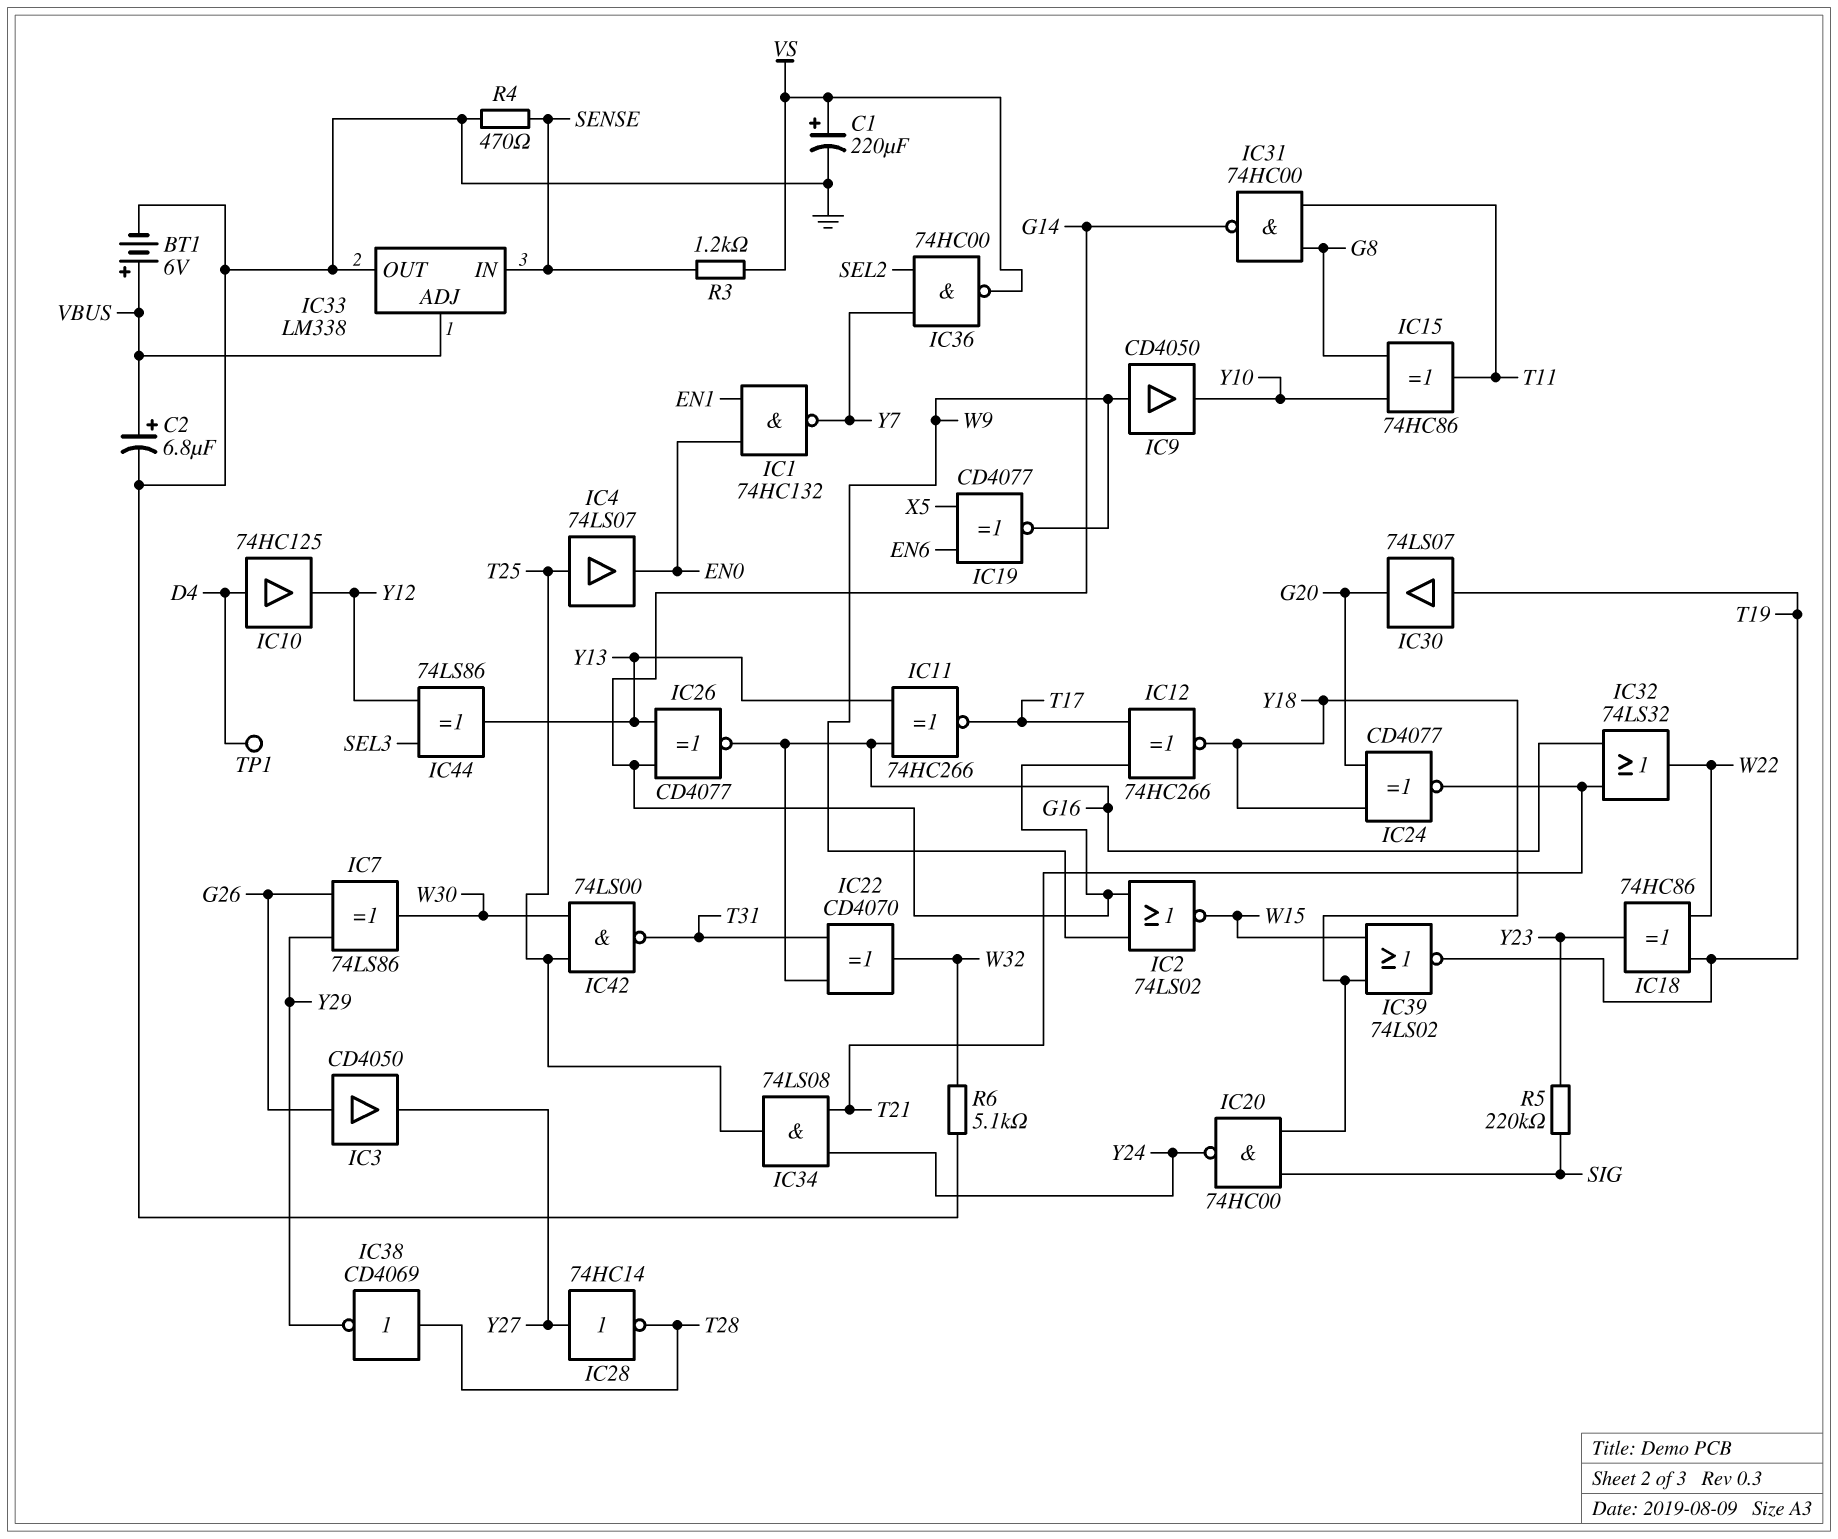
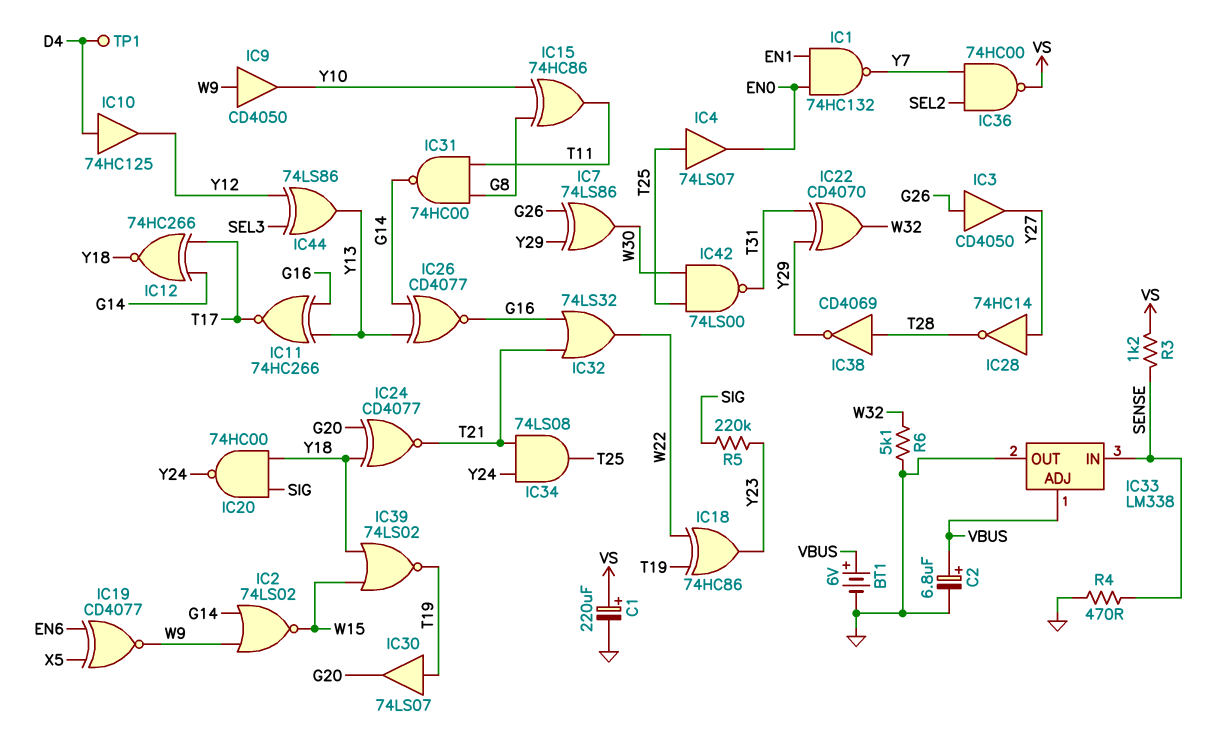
IC22: XOR CD4070 (in G16, in T31, out W32) -> XOR CD4070 (in T31, in Y29, out W32)

